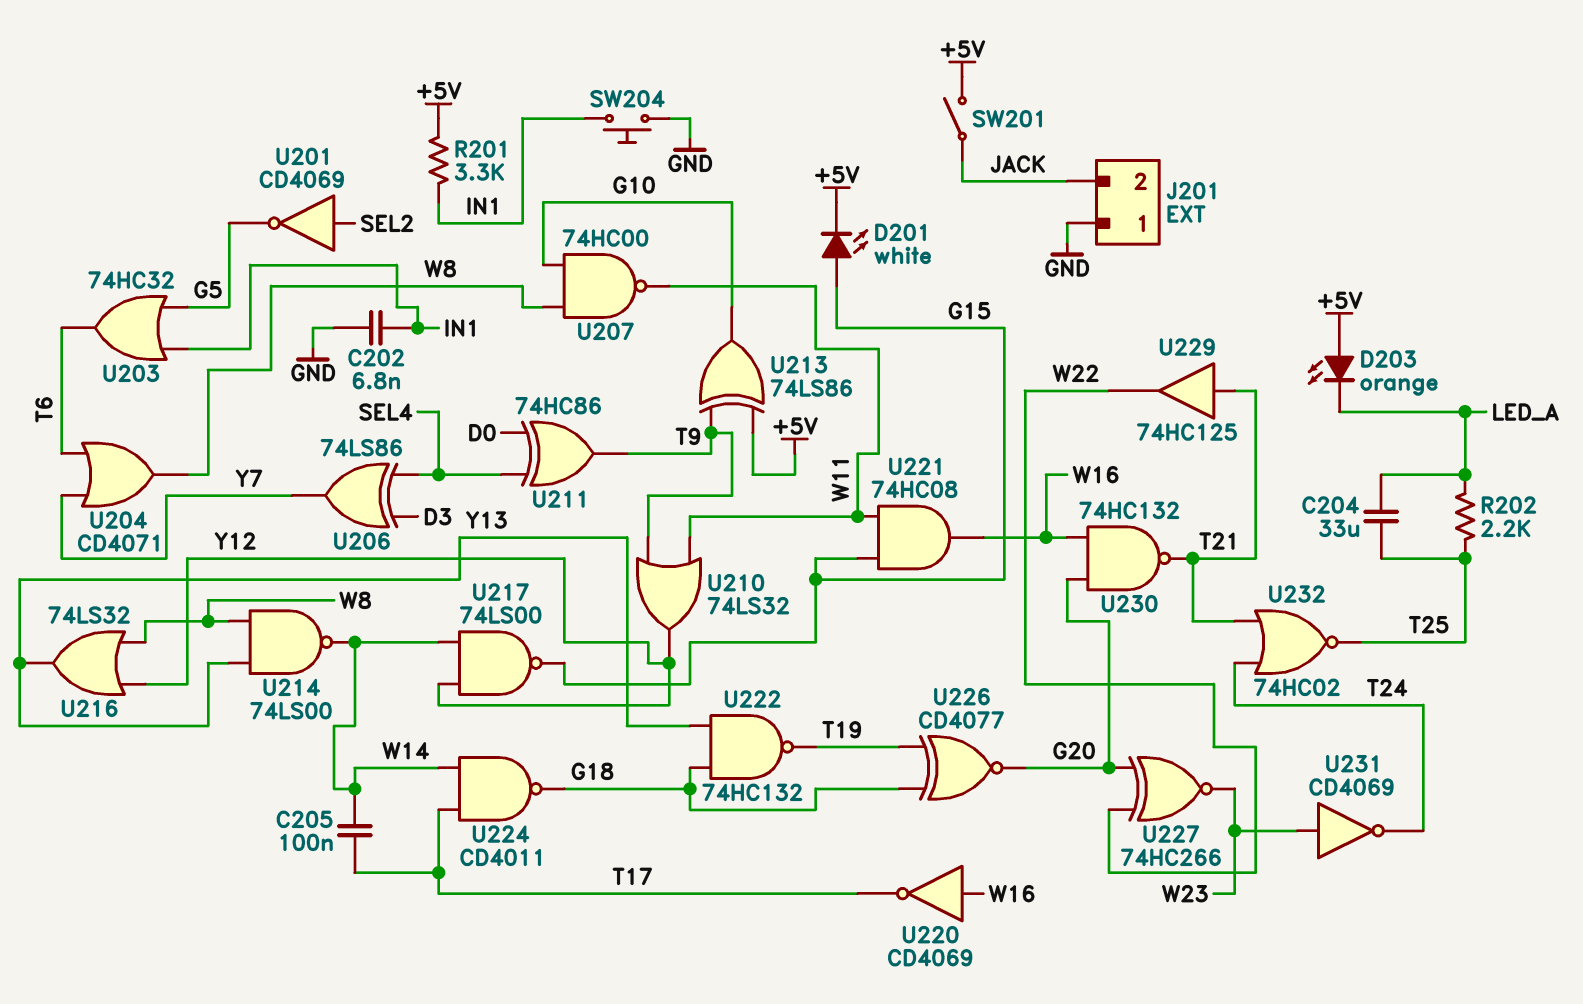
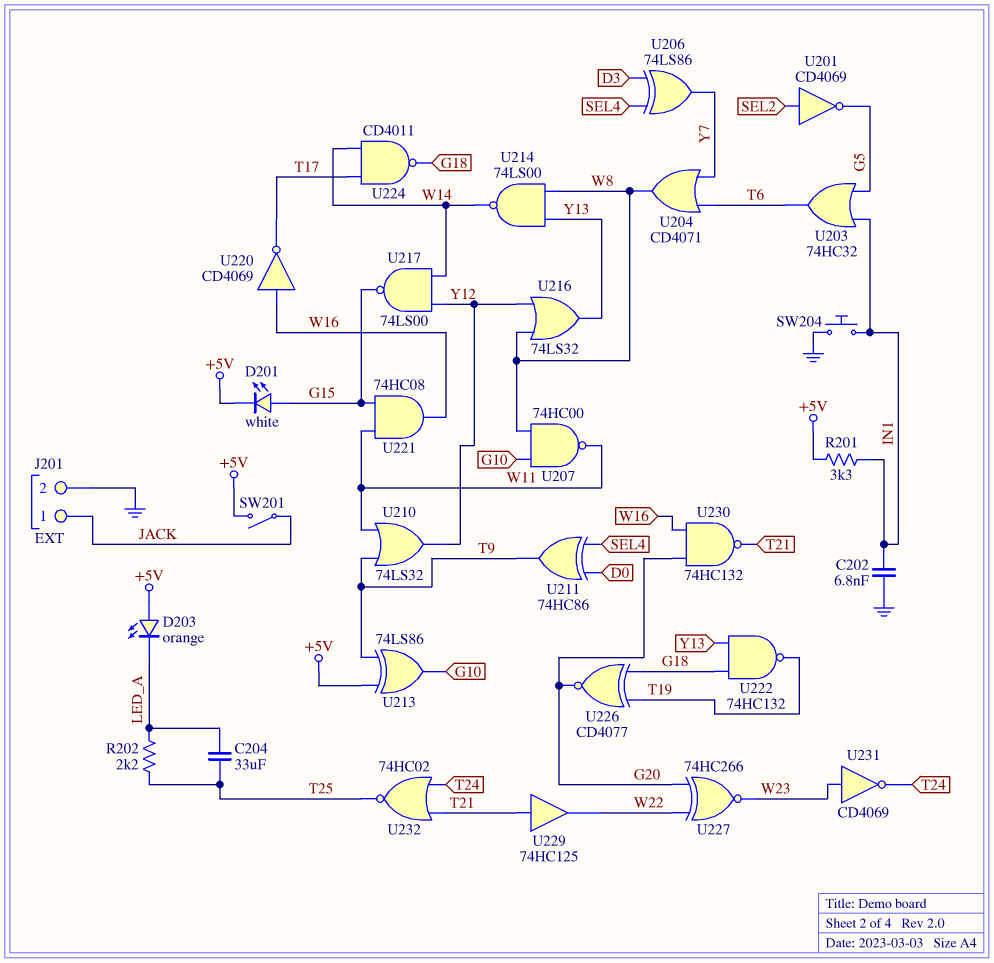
C205: 100nF (T17, W14) -> none
J201 pin 1: GND -> JACK
J201 pin 2: JACK -> GND

